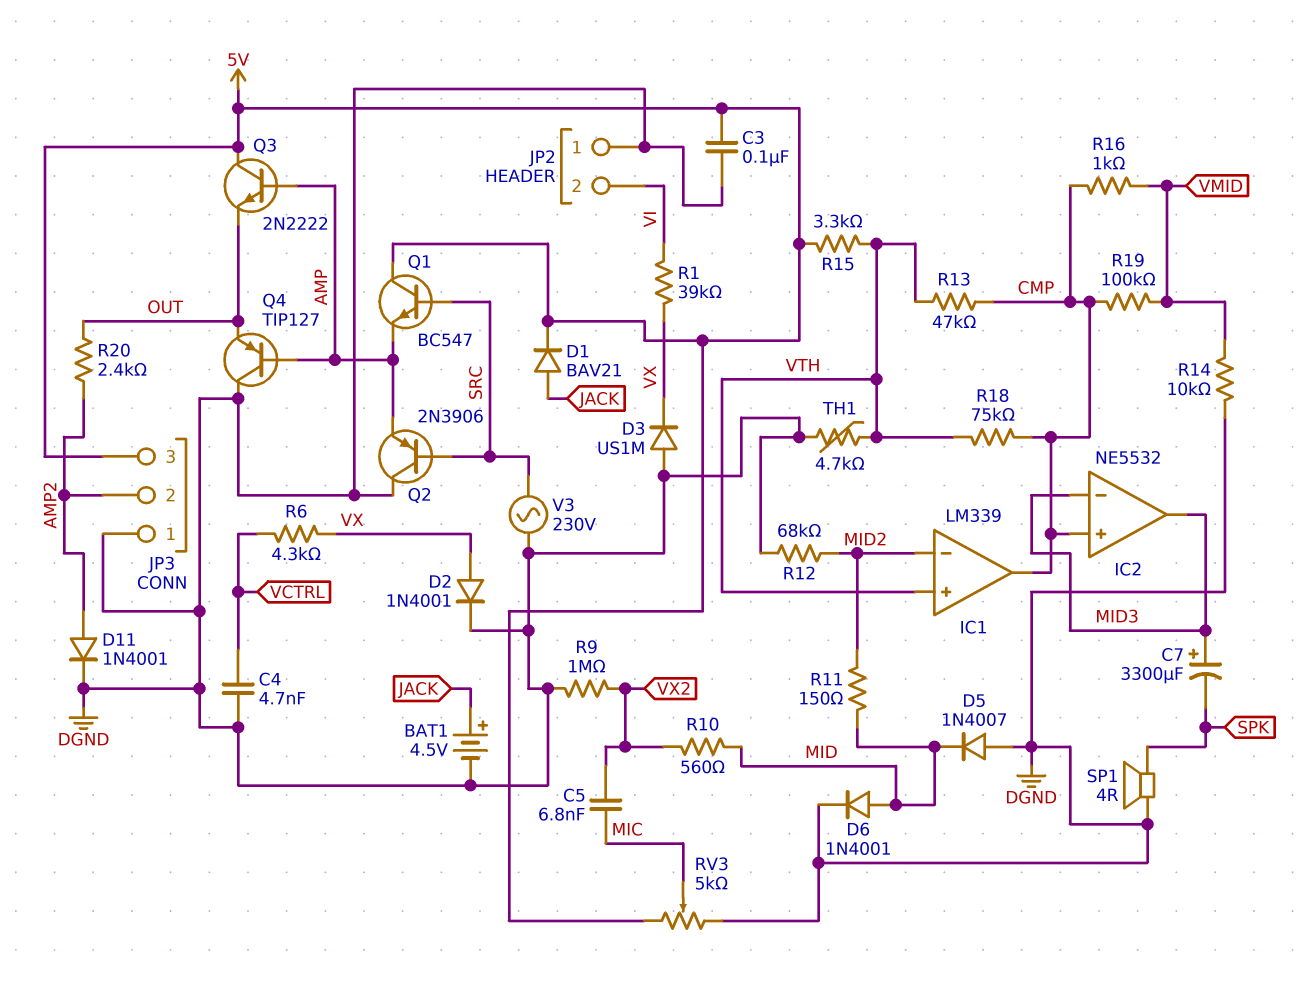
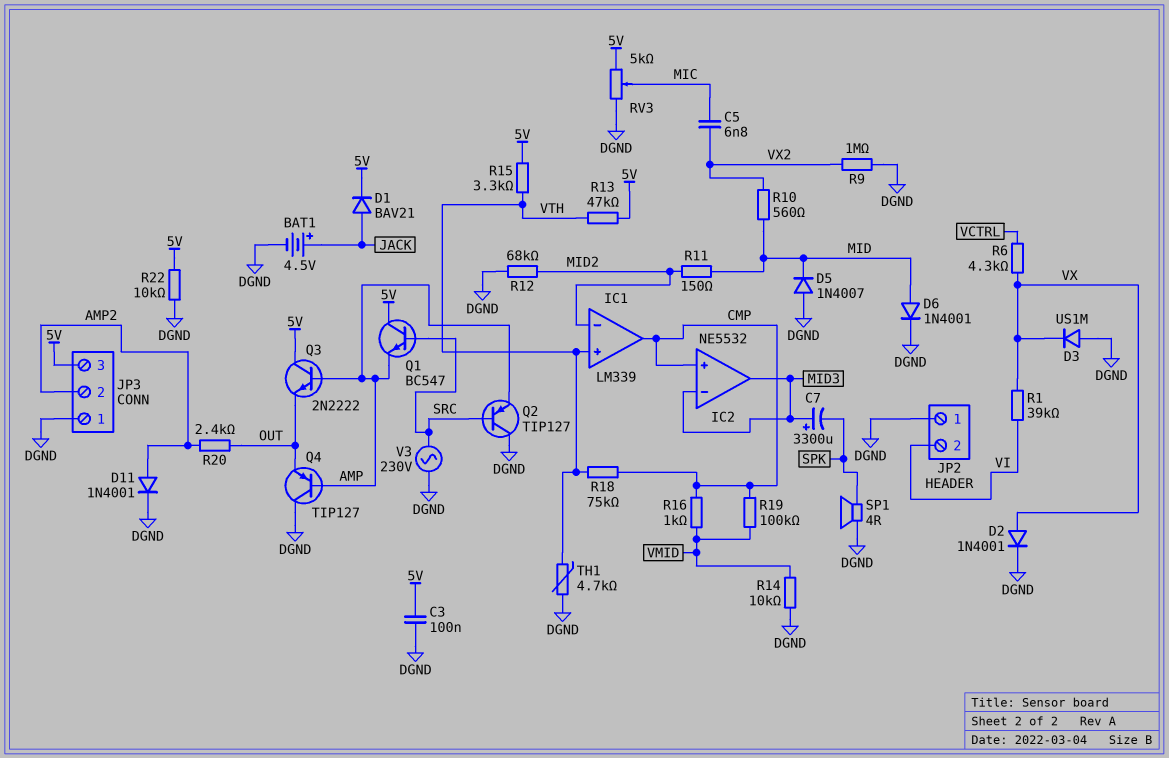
C4: 4.7nF (DGND, VCTRL) -> none
Q2: PNP 2N3906 (B SRC, C DGND, E AMP) -> PNP TIP127 (B SRC, C DGND, E AMP)
R13: 47k (CMP, VTH) -> 47k (5V, VTH)
R22: none -> 10k (5V, DGND)

